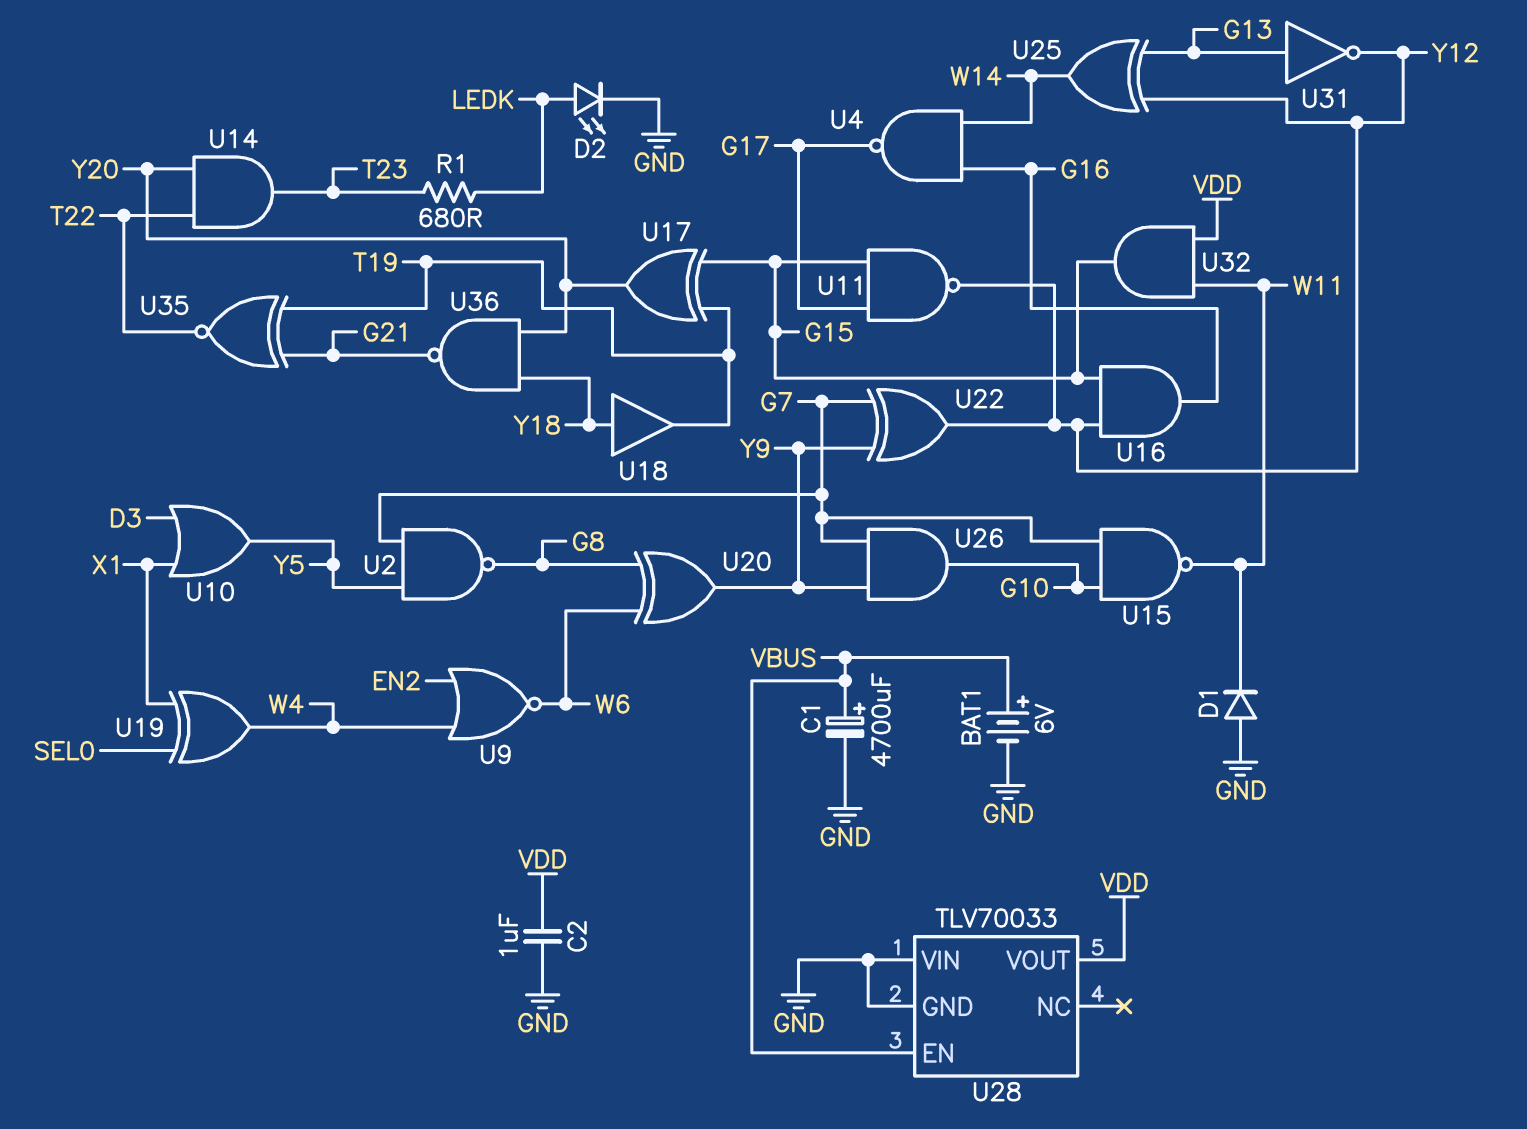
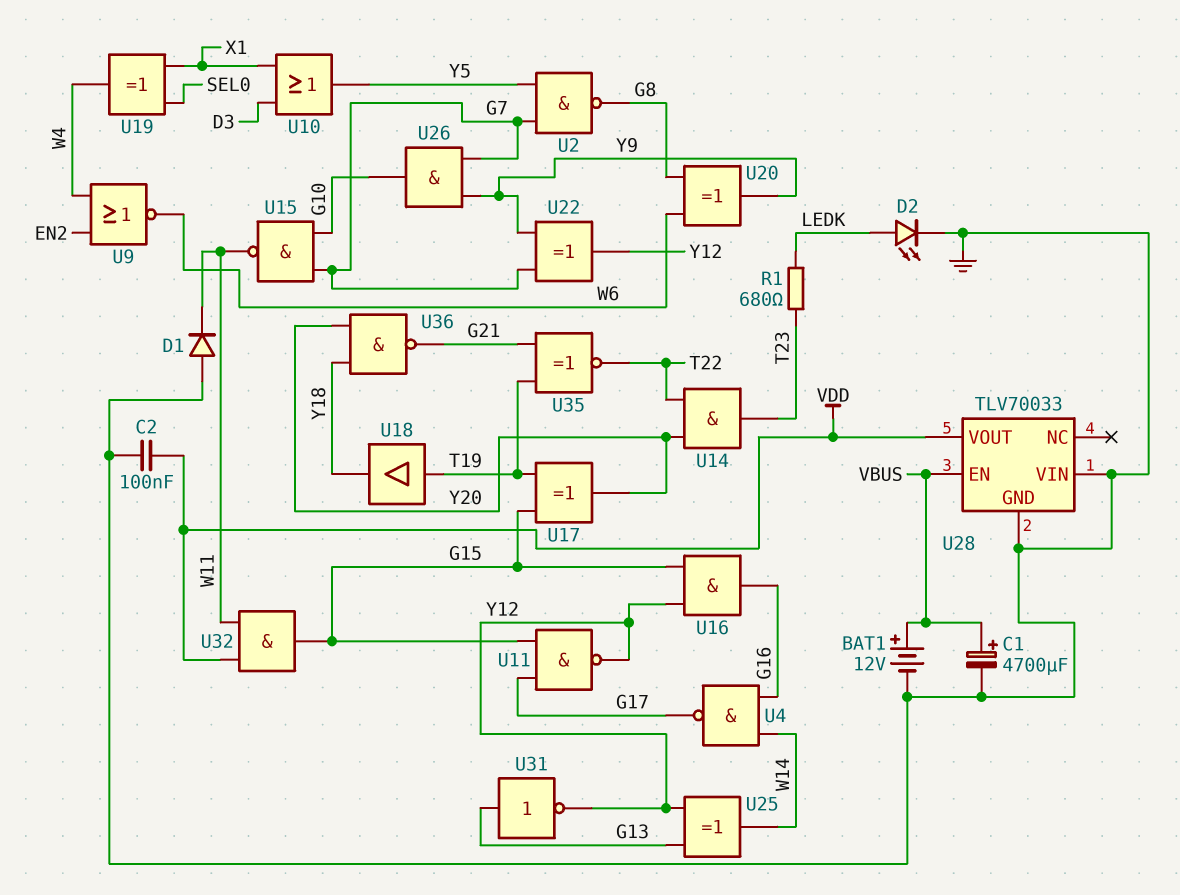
BAT1: 6V (plus VBUS, minus GND) -> 12V (plus VBUS, minus GND)
C2: 1uF (GND, VDD) -> 100nF (GND, VDD)
U18: buffer (in Y18, out T19) -> buffer (in T19, out Y18)

